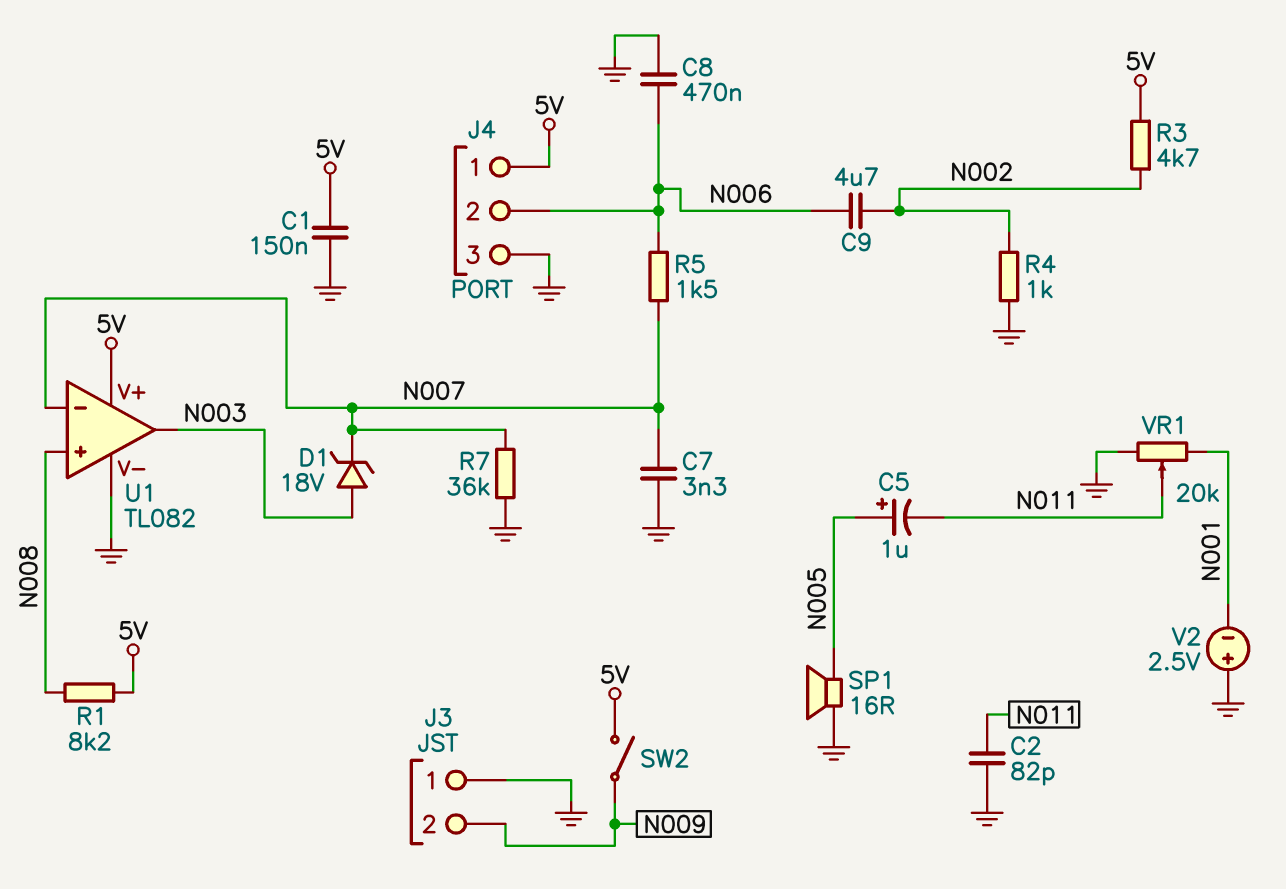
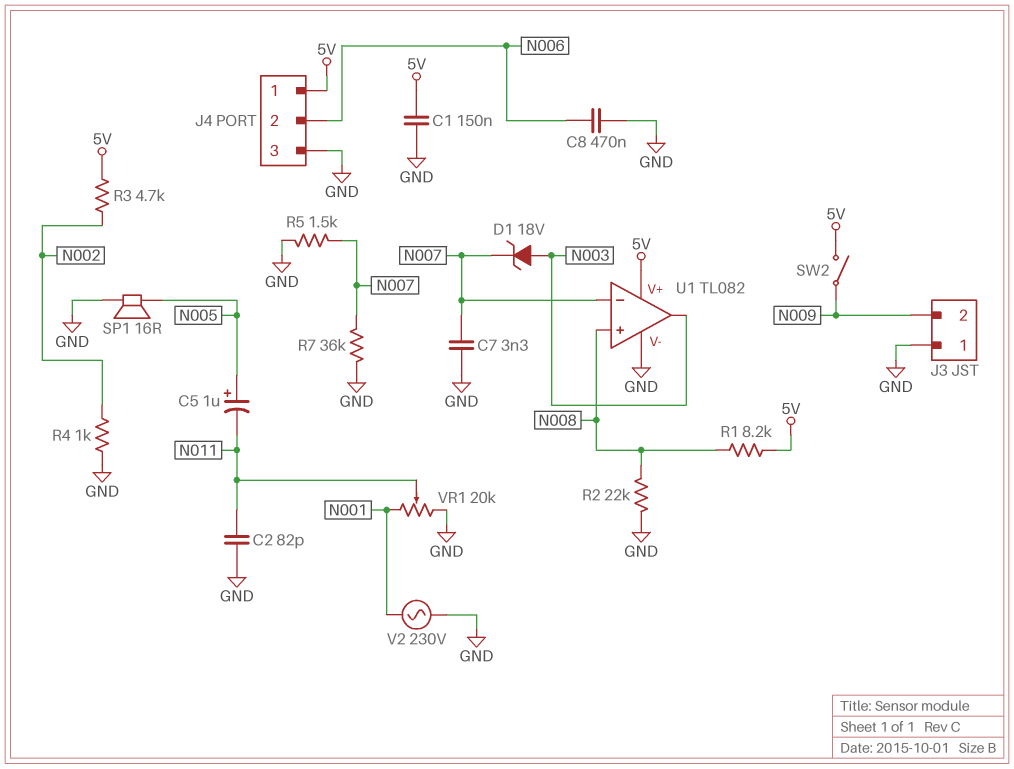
C9: 4.7uF (N002, N006) -> none
R2: none -> 22k (GND, N008)
R5: 1.5k (N006, N007) -> 1.5k (GND, N007)
V2: 2.5V (plus GND, minus N001) -> AC 230V (GND, N001)

